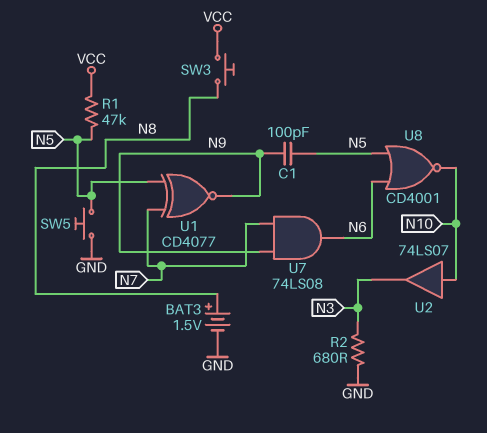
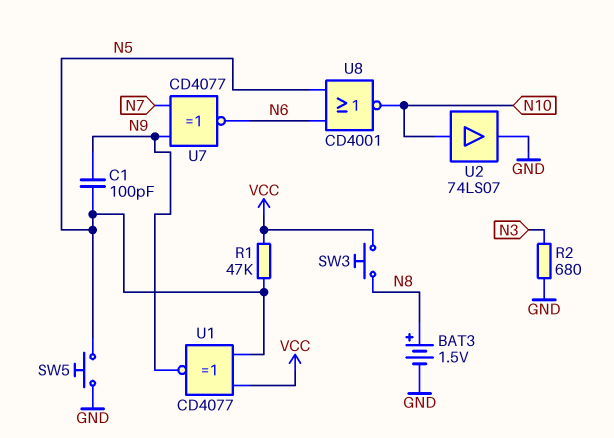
U1: XNOR CD4077 (in N5, in N7, out N9) -> XNOR CD4077 (in N5, in VCC, out N9)
U2: buffer 74LS07 (in N10, out N3) -> buffer 74LS07 (in N10, out GND)
U7: AND 74LS08 (in N7, in N9, out N6) -> XNOR CD4077 (in N7, in N9, out N6)

